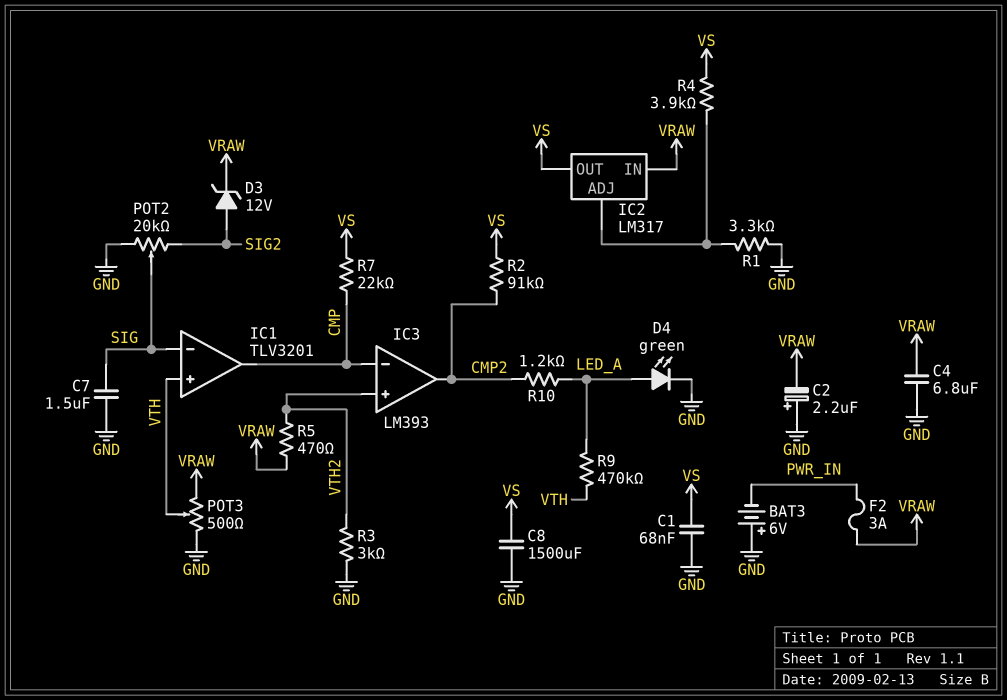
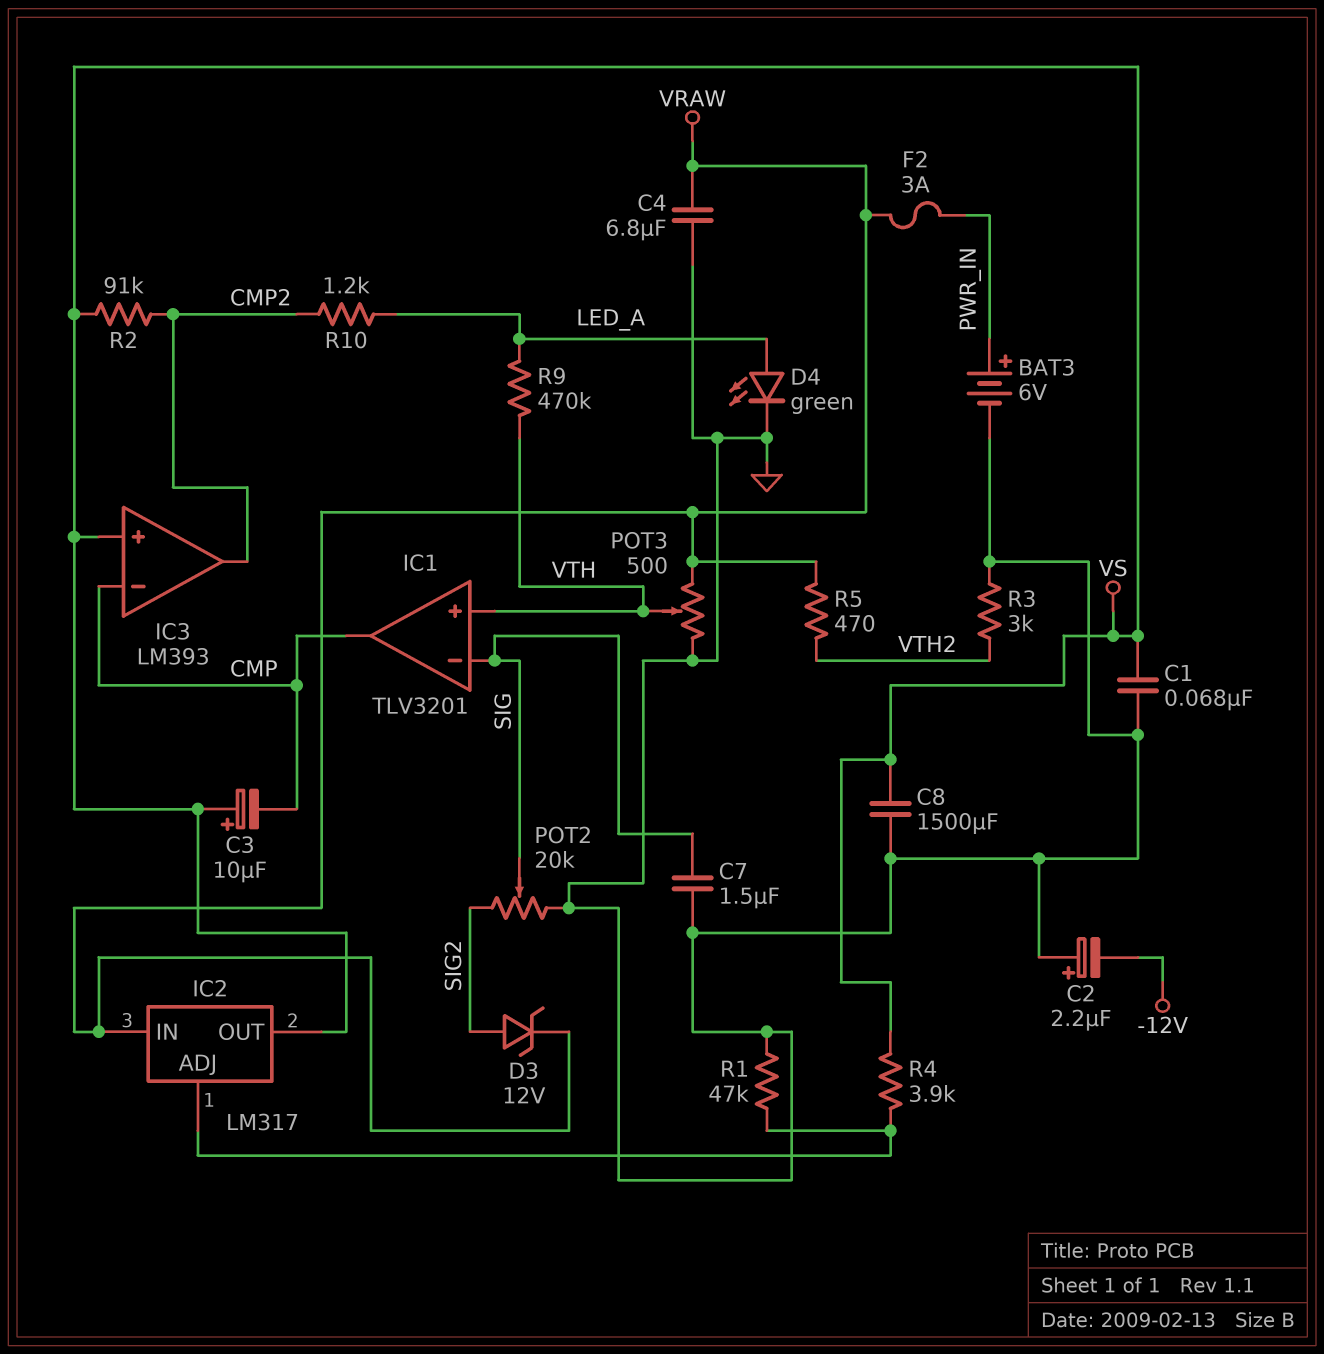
BAT3: 6V (plus GND, minus PWR_IN) -> 6V (plus PWR_IN, minus GND)
C2: 2.2uF (plus GND, minus VRAW) -> 2.2uF (plus GND, minus -12V)
C3: none -> 10uF (plus VS, minus CMP)
IC3 pin in+: VTH2 -> VS
R1: 3.3k (GND, IC2/ADJ) -> 47k (GND, IC2/ADJ)
R7: 22k (CMP, VS) -> none

